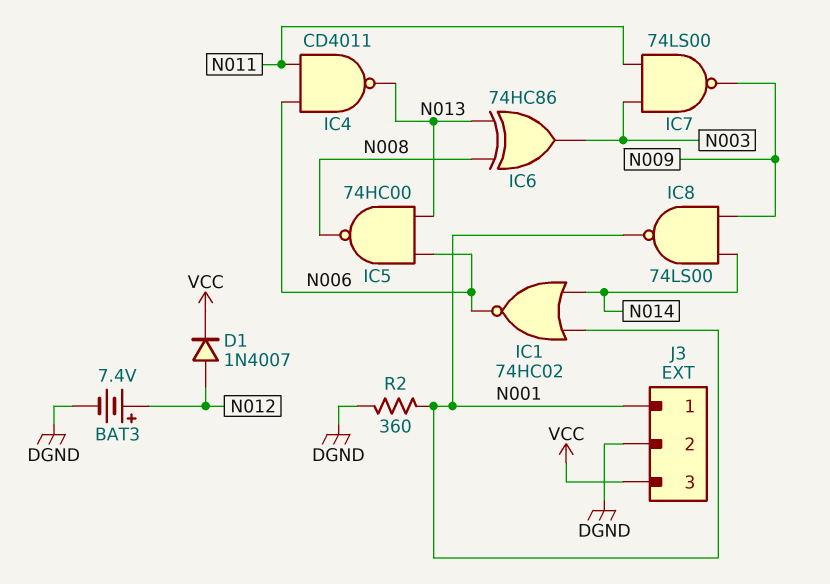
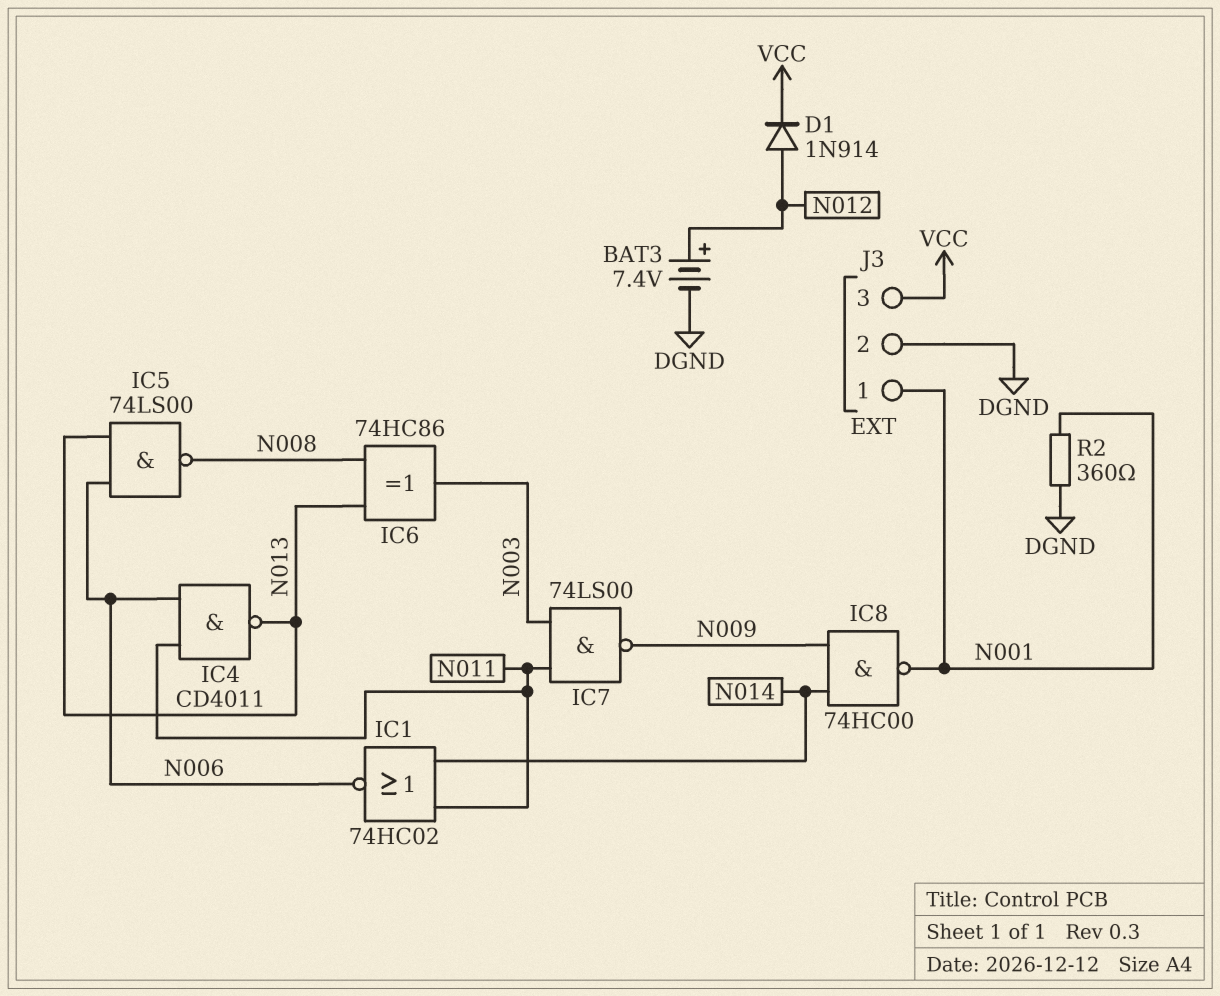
D1: diode 1N4007 (A N012, K VCC) -> diode 1N914 (A N012, K VCC)
IC1: NOR 74HC02 (in N001, in N014, out N006) -> NOR 74HC02 (in N011, in N014, out N006)
IC5: NAND 74HC00 (in N006, in N013, out N008) -> NAND 74LS00 (in N006, in N013, out N008)
IC8: NAND 74LS00 (in N009, in N014, out N001) -> NAND 74HC00 (in N009, in N014, out N001)

